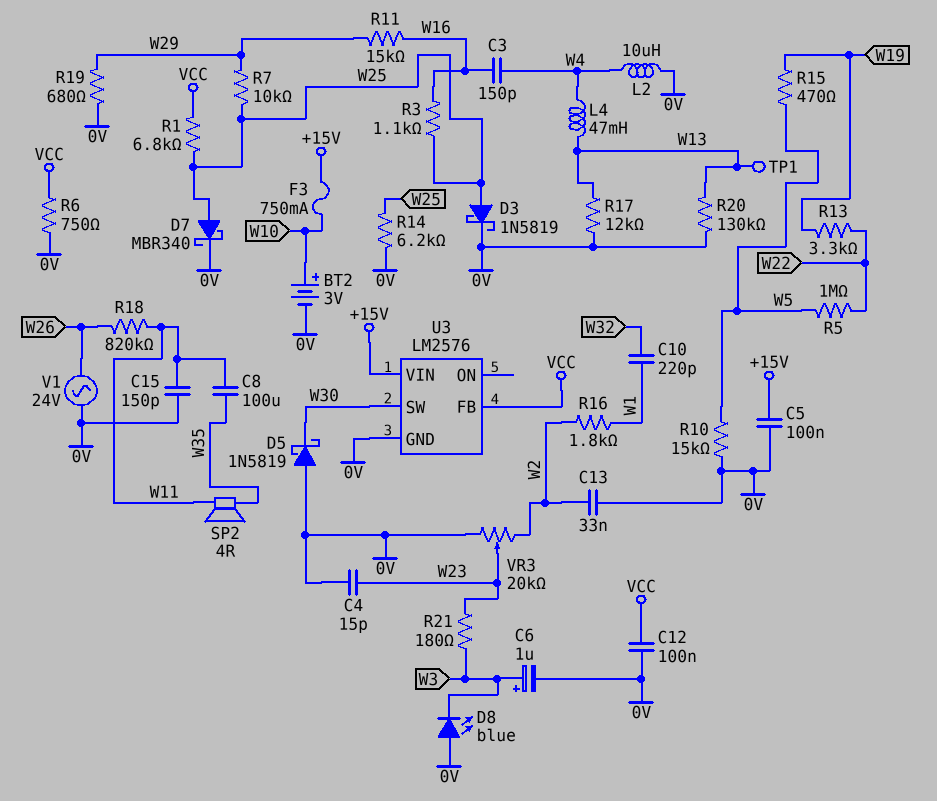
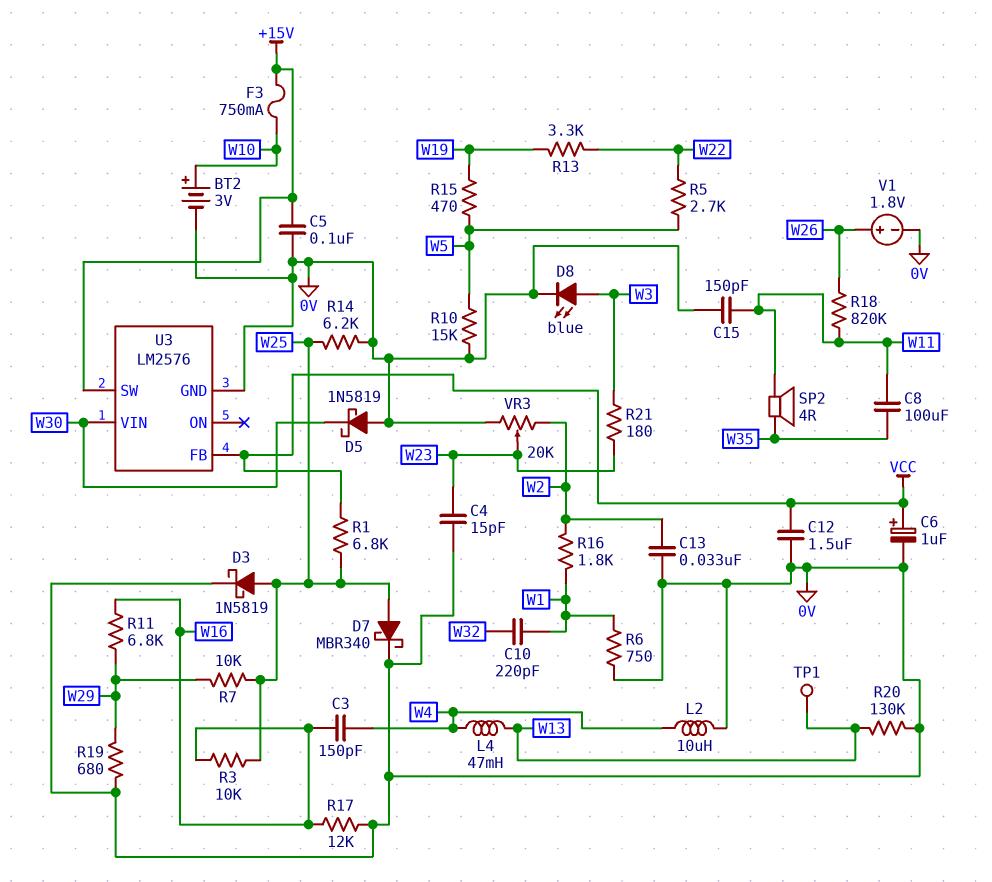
C6: 1uF (plus W3, minus 0V) -> 1uF (plus VCC, minus 0V)
C12: 100nF (0V, VCC) -> 1.5uF (0V, VCC)
D8: LED blue (A 0V, K W3) -> LED blue (A W3, K 0V)
R3: 1.1k (W16, W25) -> 10k (W16, W25)
R5: 1M (W5, W22) -> 2.7k (W5, W22)
R6: 750 (0V, VCC) -> 750 (0V, W1)
R11: 15k (W16, W29) -> 6.8k (W16, W29)
R17: 12k (0V, W13) -> 12k (0V, W16)
U3 pin SW: W30 -> +15V
U3 pin VIN: +15V -> W30
V1: AC 24V (0V, W26) -> 1.8V (plus W26, minus 0V)

